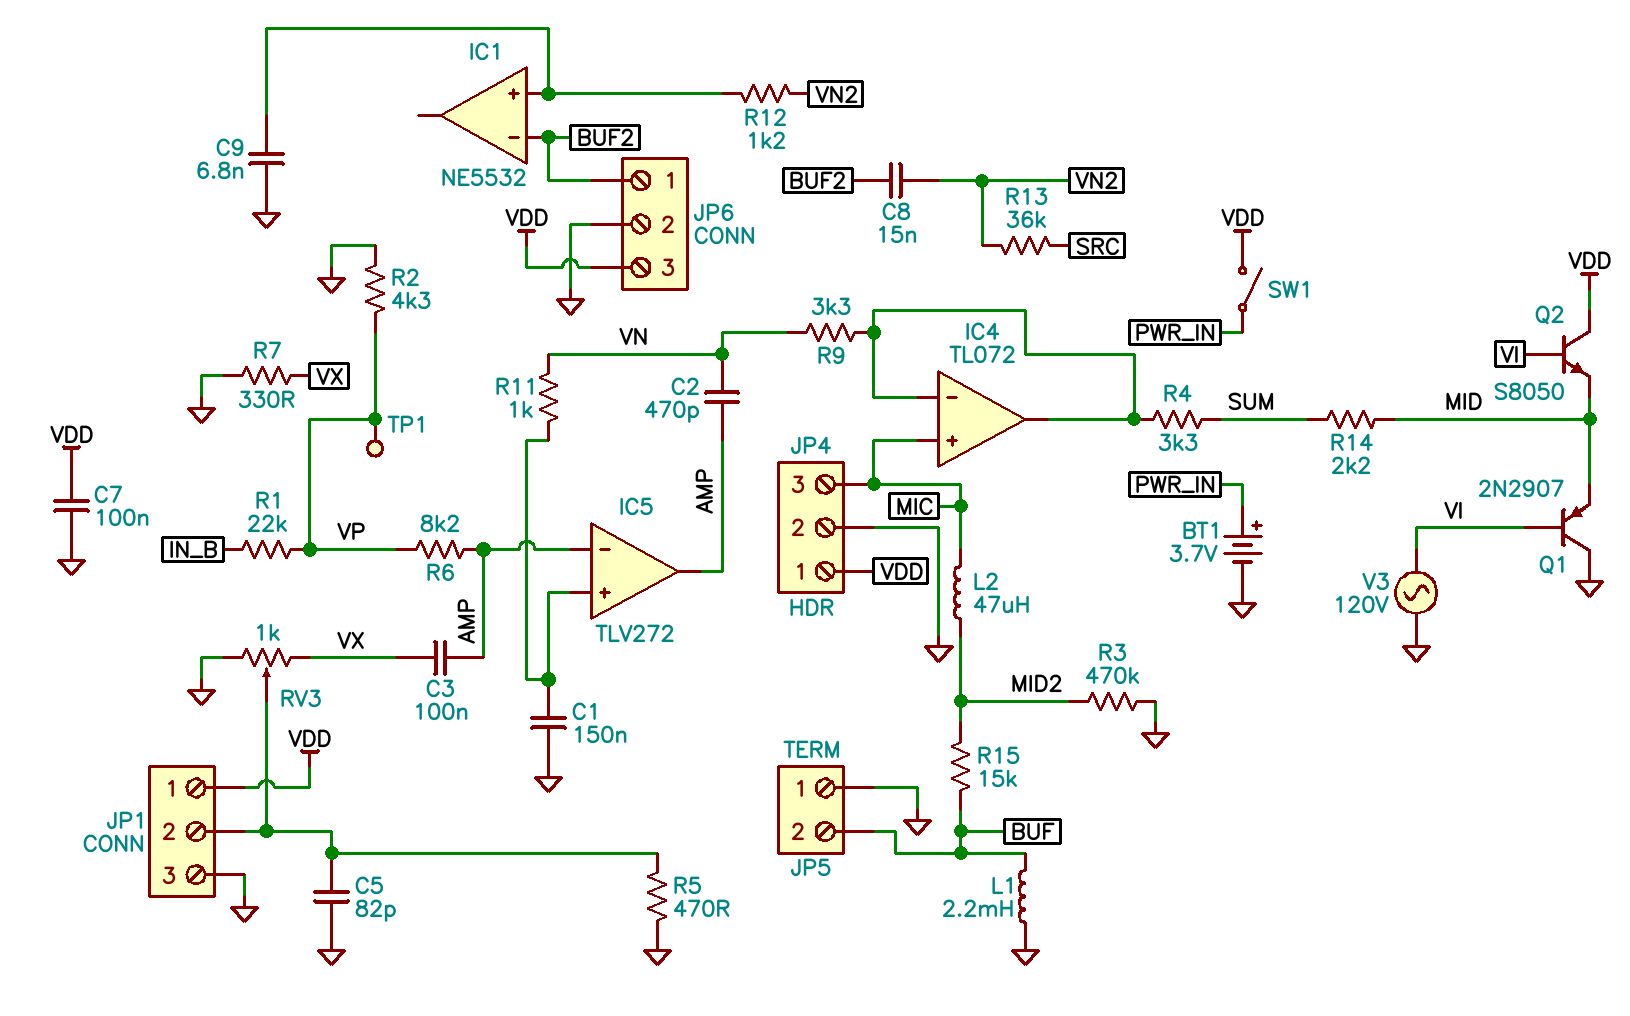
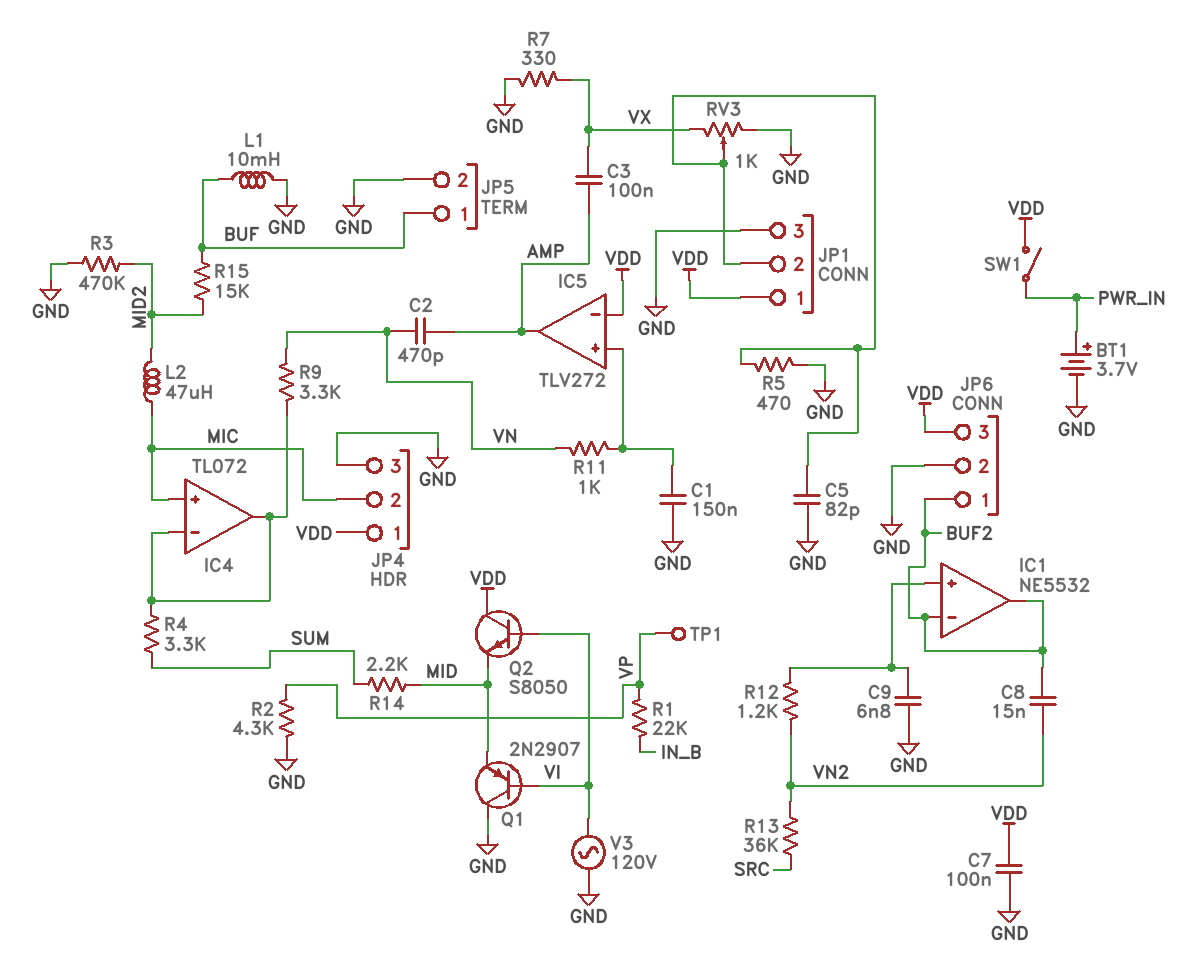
IC1 pin out: none -> BUF2
IC5 pin in-: AMP -> VDD
JP4 pin 2: GND -> MIC
JP4 pin 3: MIC -> GND
JP5 pin 1: GND -> BUF
JP5 pin 2: BUF -> GND
L1: 2.2mH (BUF, GND) -> 10mH (BUF, GND)
R6: 8.2k (AMP, VP) -> none

